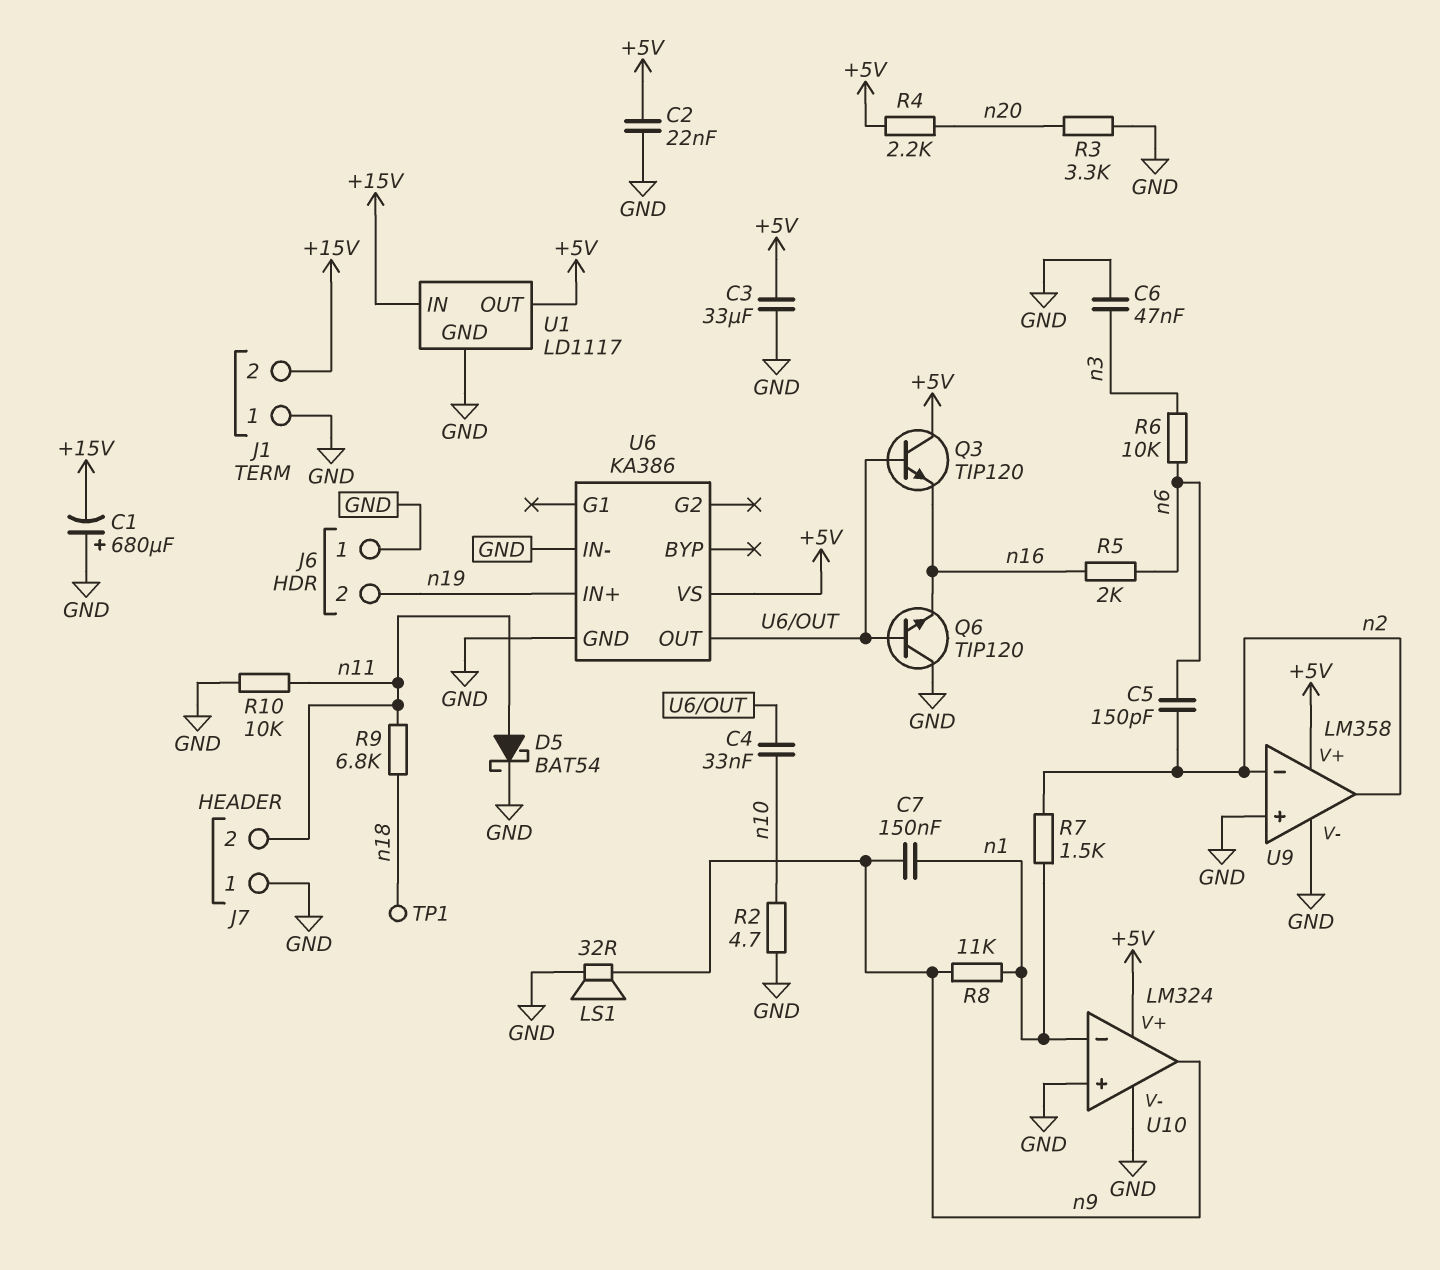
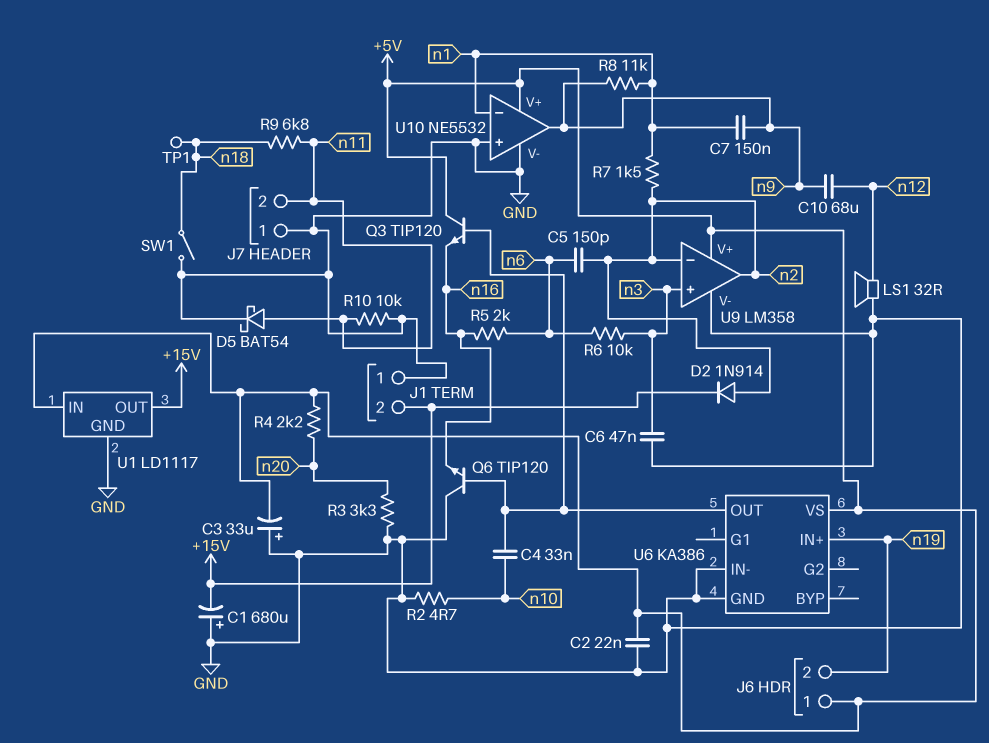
C3: 33uF (+5V, GND) -> 33uF (plus GND, minus +5V)
C10: none -> 68uF (n9, n12)
D2: none -> diode 1N914 (A n2, K +15V)
J6 pin 1: GND -> +5V
LS1: speaker 32R (GND, n9) -> speaker 32R (GND, n12)
SW1: none -> switch (GND, n18)
U1 pin IN: +15V -> +5V
U1 pin OUT: +5V -> +15V
U9 pin in+: GND -> n3
U10: LM324 -> NE5532

